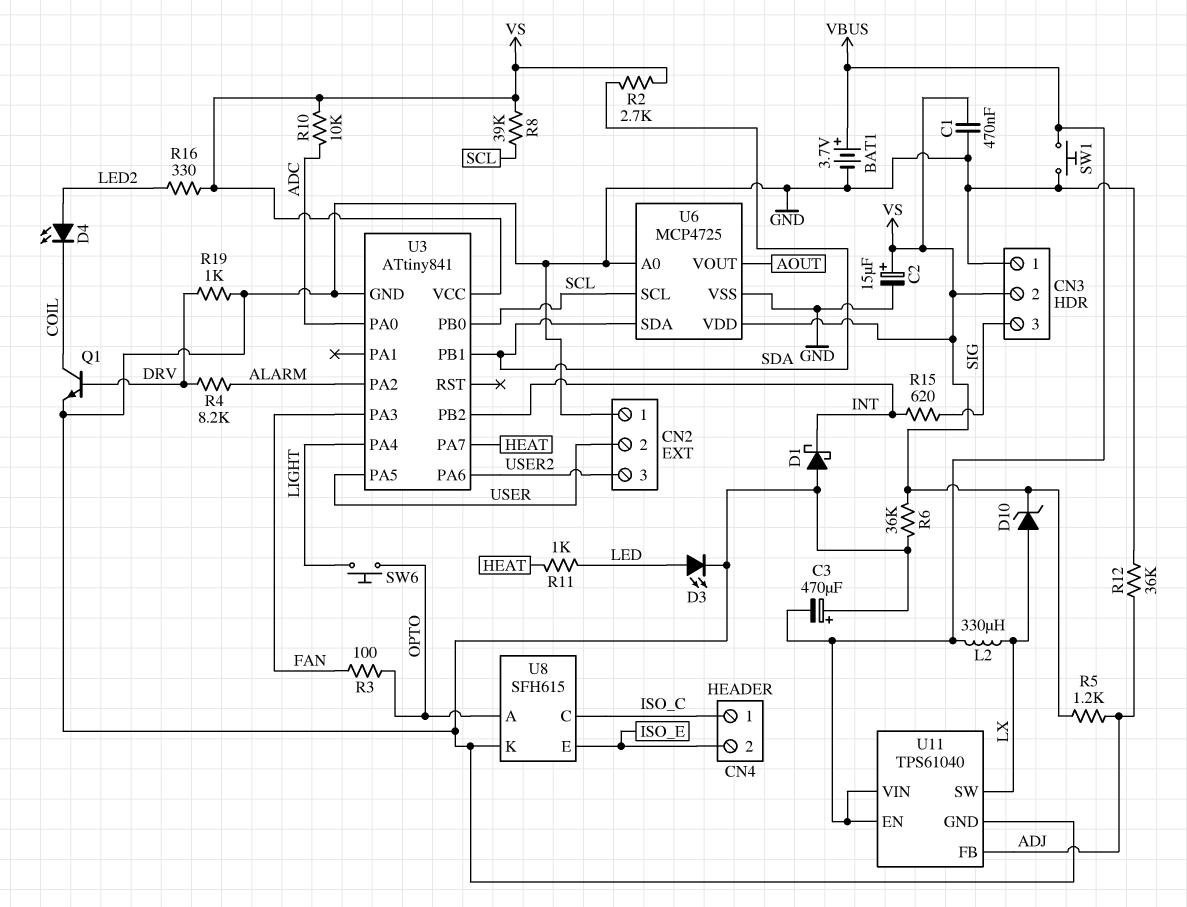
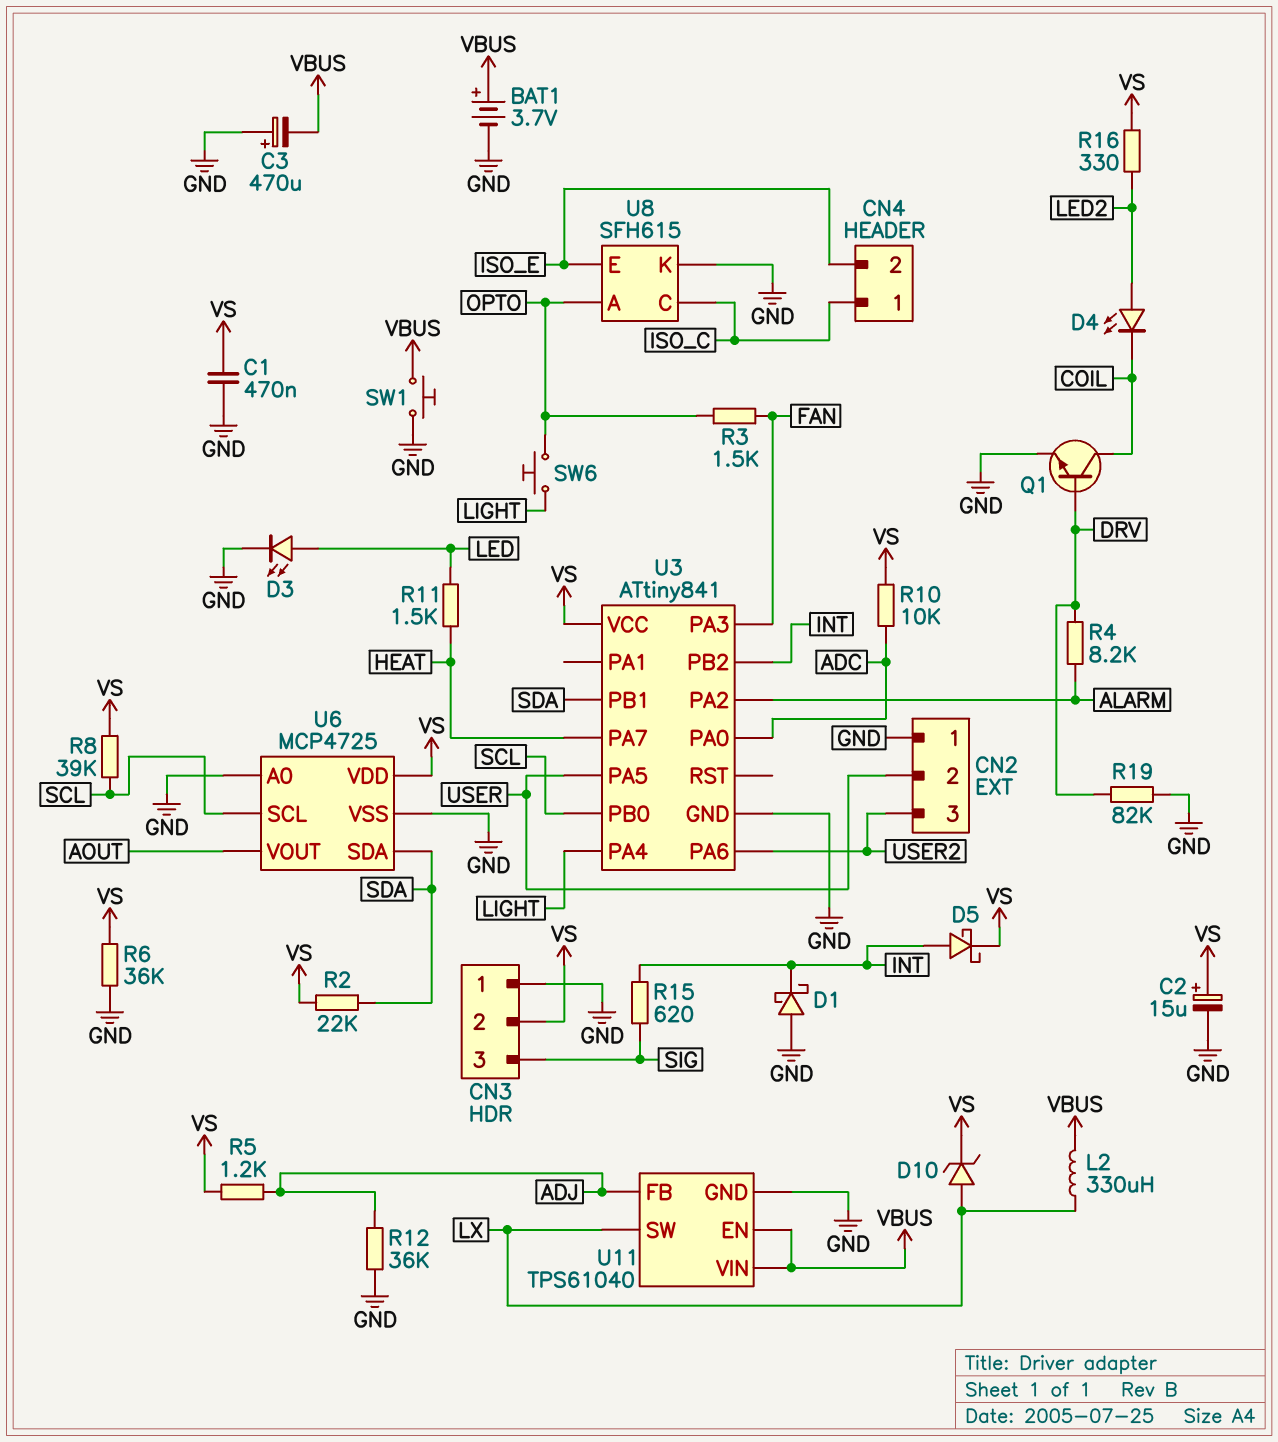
D5: none -> schottky (A INT, K VS)
R2: 2.7k (SDA, VS) -> 22k (SDA, VS)
R3: 100 (FAN, OPTO) -> 1.5k (FAN, OPTO)
R11: 1k (HEAT, LED) -> 1.5k (HEAT, LED)
R19: 1k (DRV, GND) -> 82k (DRV, GND)

